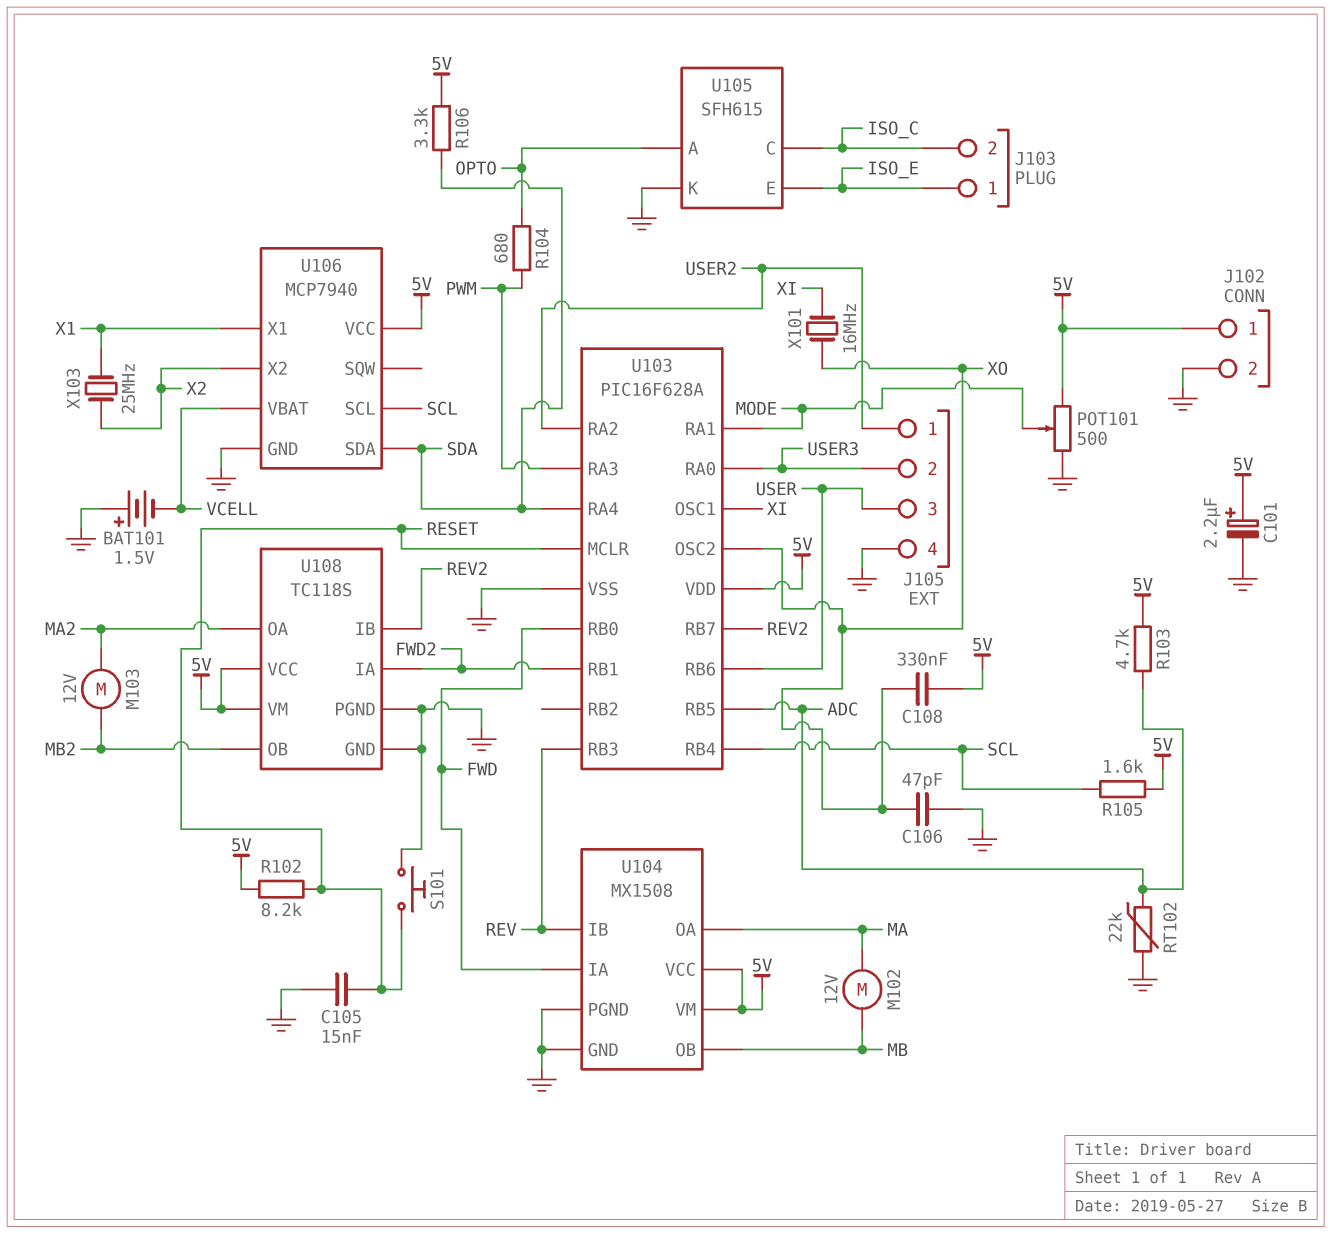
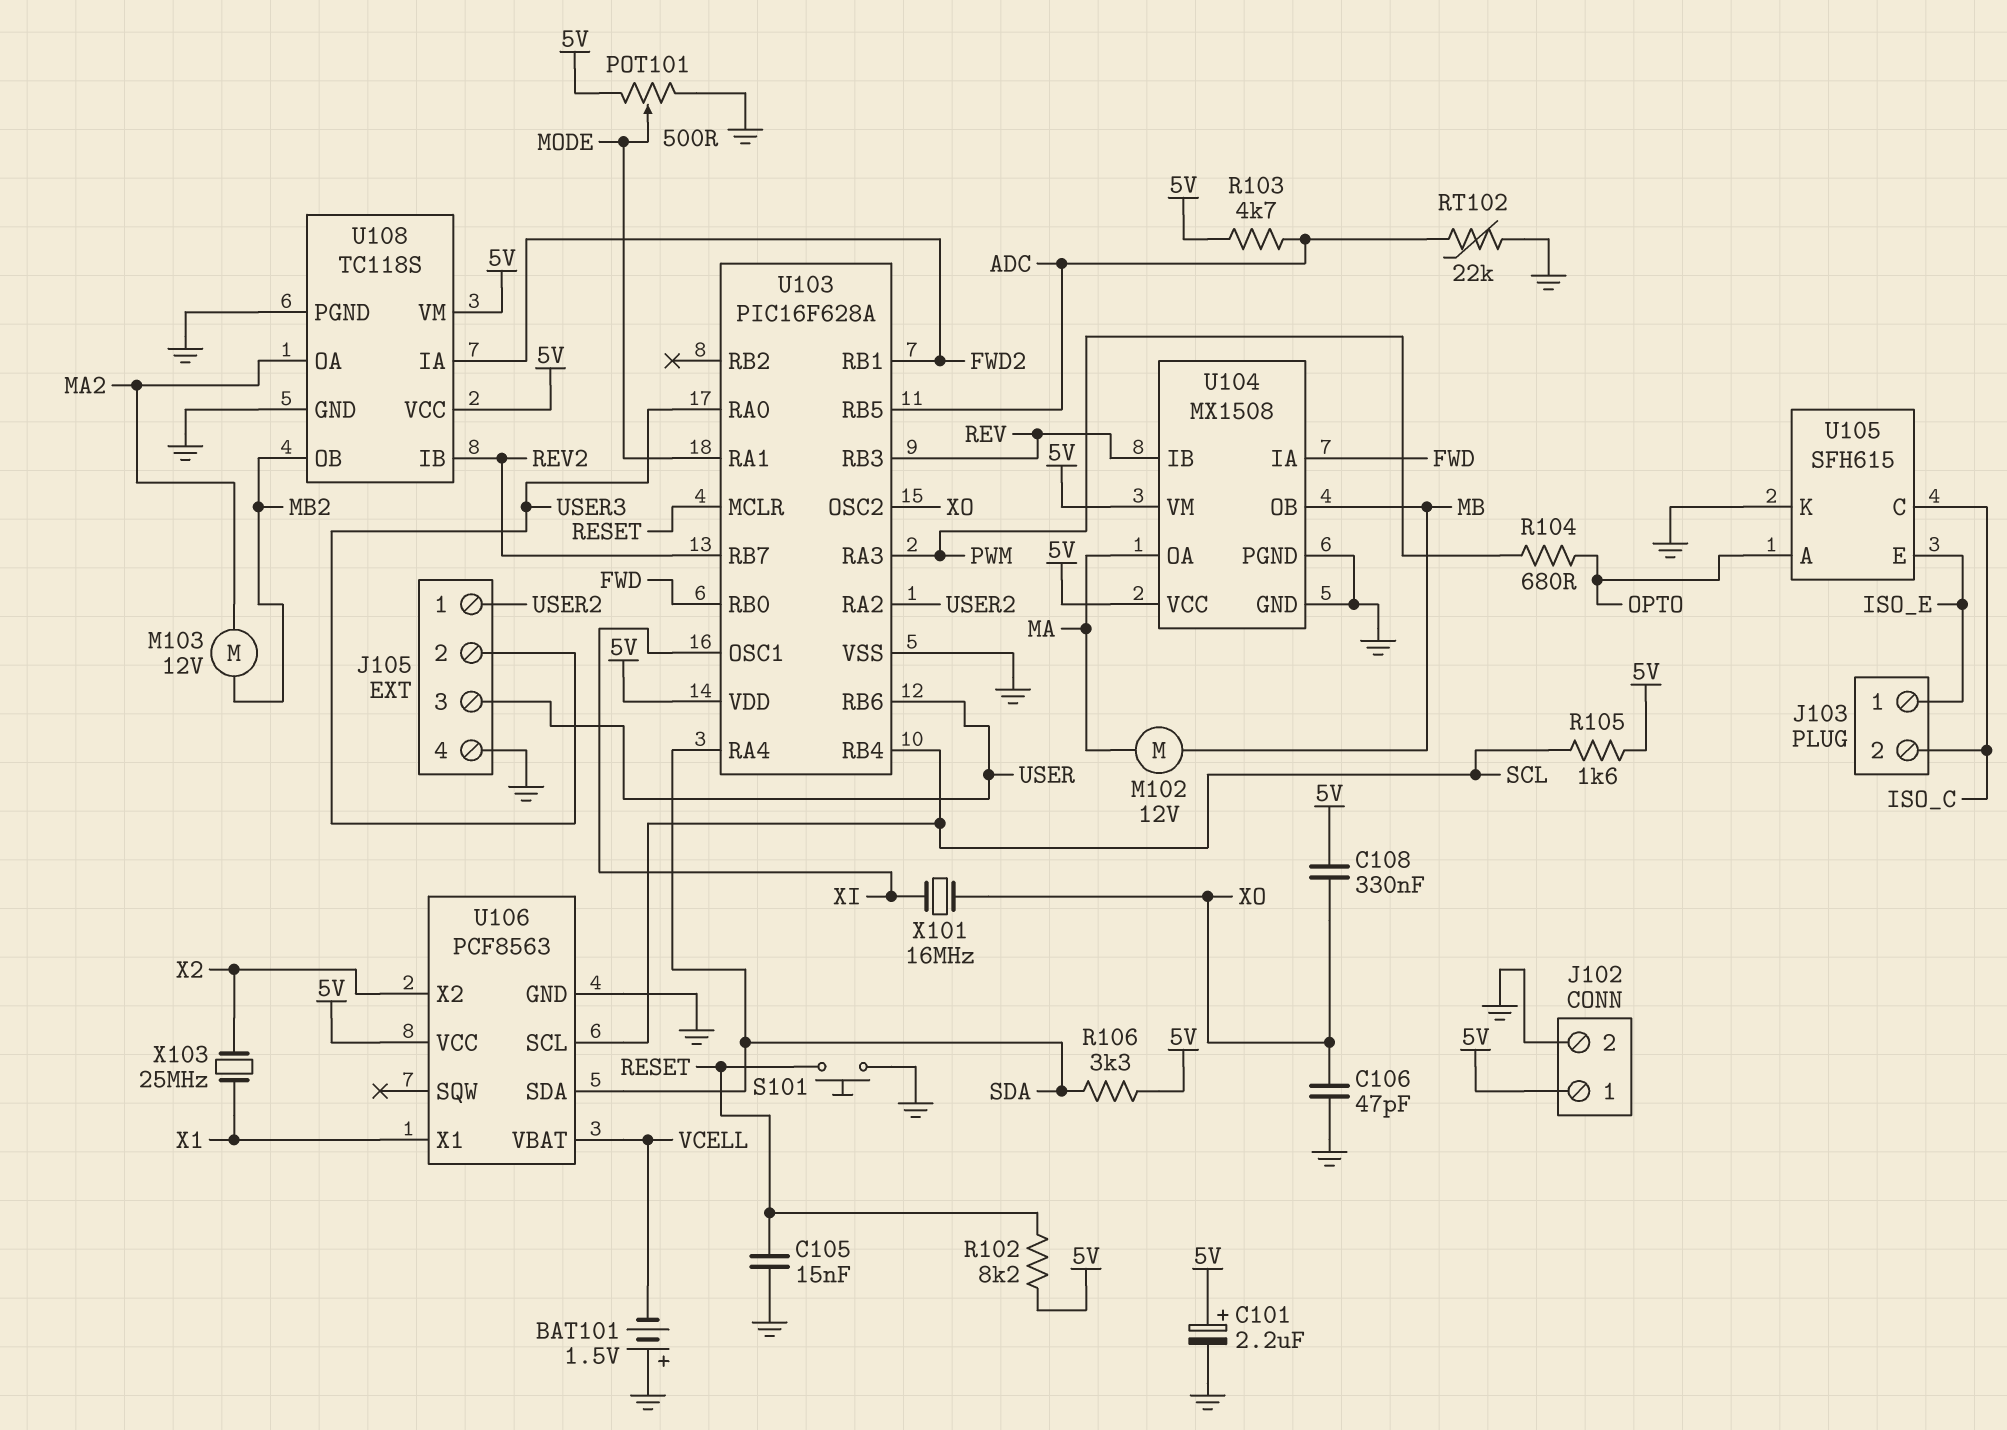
U106: MCP7940 -> PCF8563

